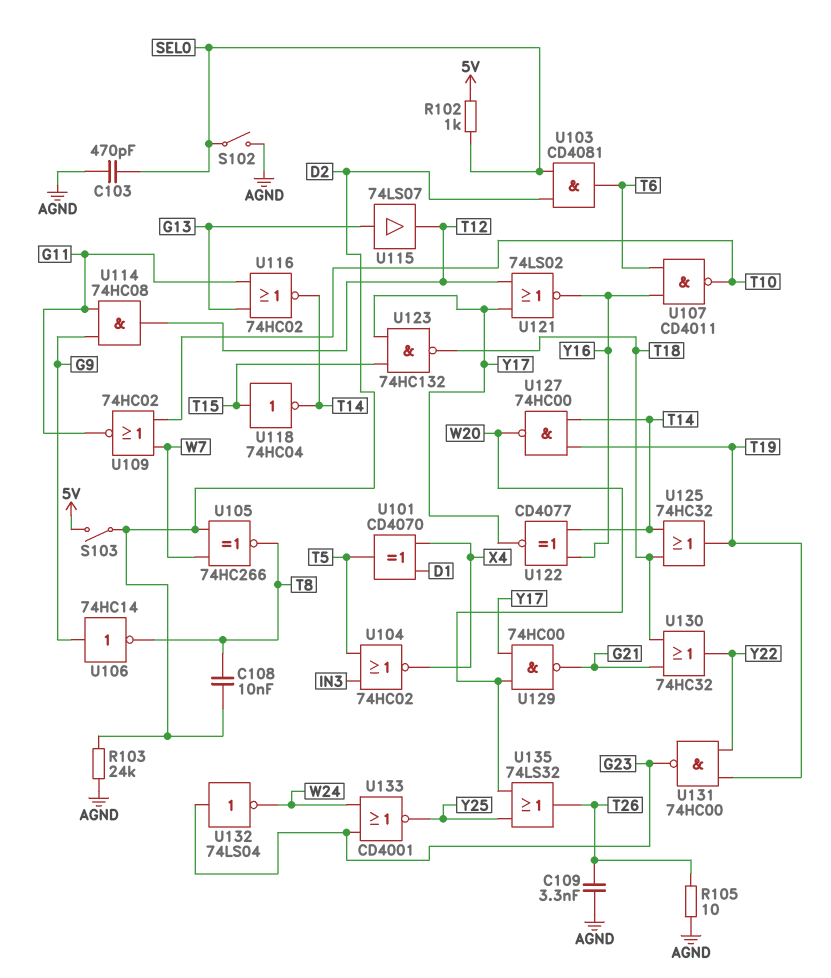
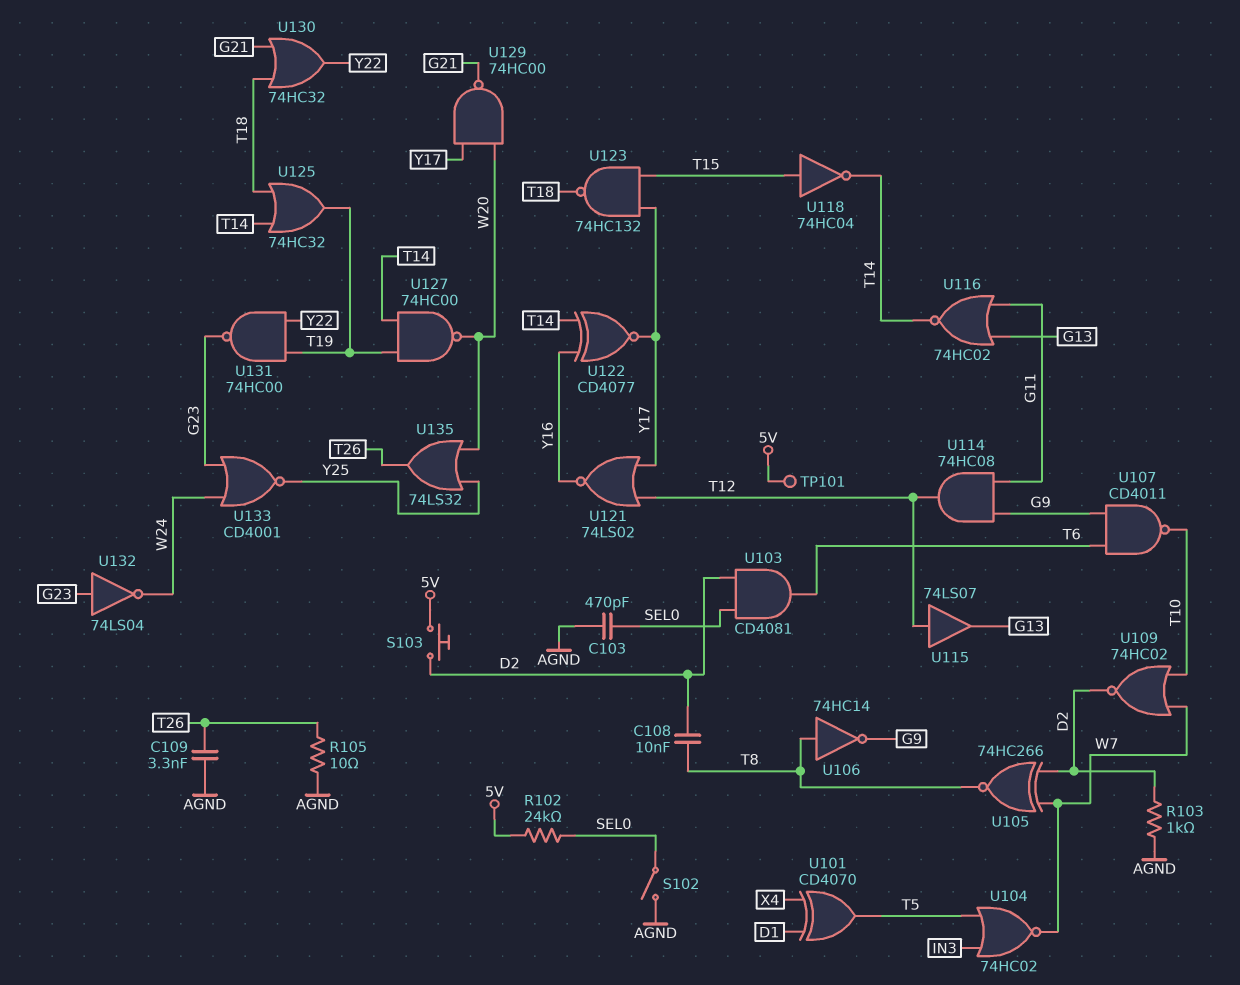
R102: 1k (5V, SEL0) -> 24k (5V, SEL0)
R103: 24k (AGND, D2) -> 1k (AGND, D2)
S103: switch (5V, D2) -> button (5V, D2)
TP101: none -> test point (5V)
U104: NOR 74HC02 (in IN3, in T5, out X4) -> NOR 74HC02 (in IN3, in T5, out W7)
U106: NOT 74HC14 (in G9, out T8) -> NOT 74HC14 (in T8, out G9)
U107: NAND CD4011 (in T6, in Y16, out T10) -> NAND CD4011 (in G9, in T6, out T10)
U109: NOR 74HC02 (in T10, in W7, out G11) -> NOR 74HC02 (in T10, in W7, out D2)
U115: buffer 74LS07 (in G13, out T12) -> buffer 74LS07 (in T12, out G13)

